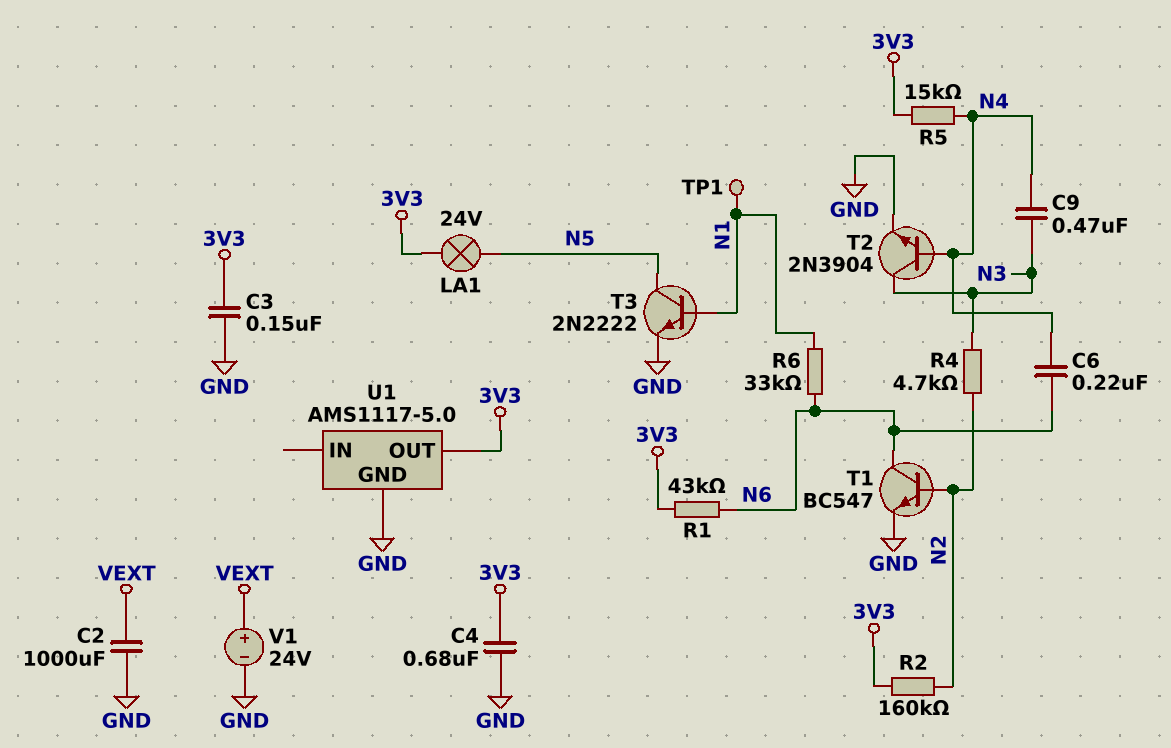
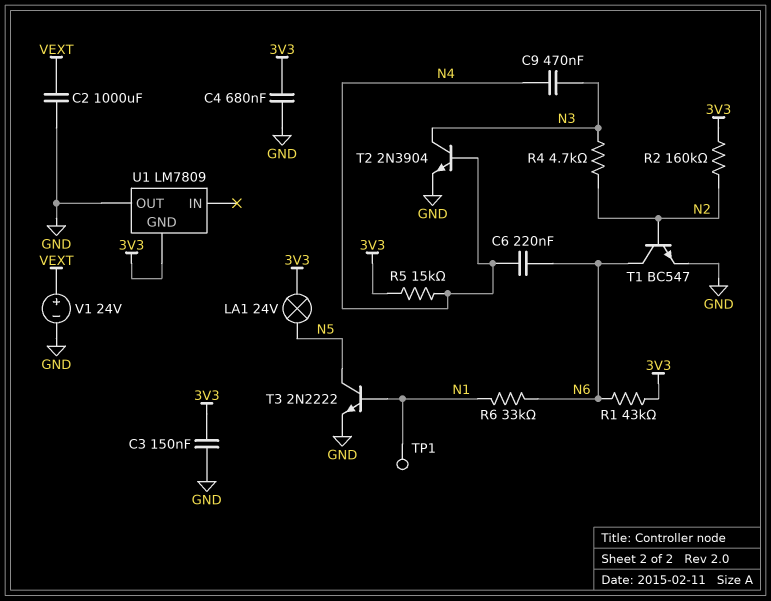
U1: AMS1117-5.0 -> LM7809
U1 pin GND: GND -> 3V3
U1 pin OUT: 3V3 -> GND

